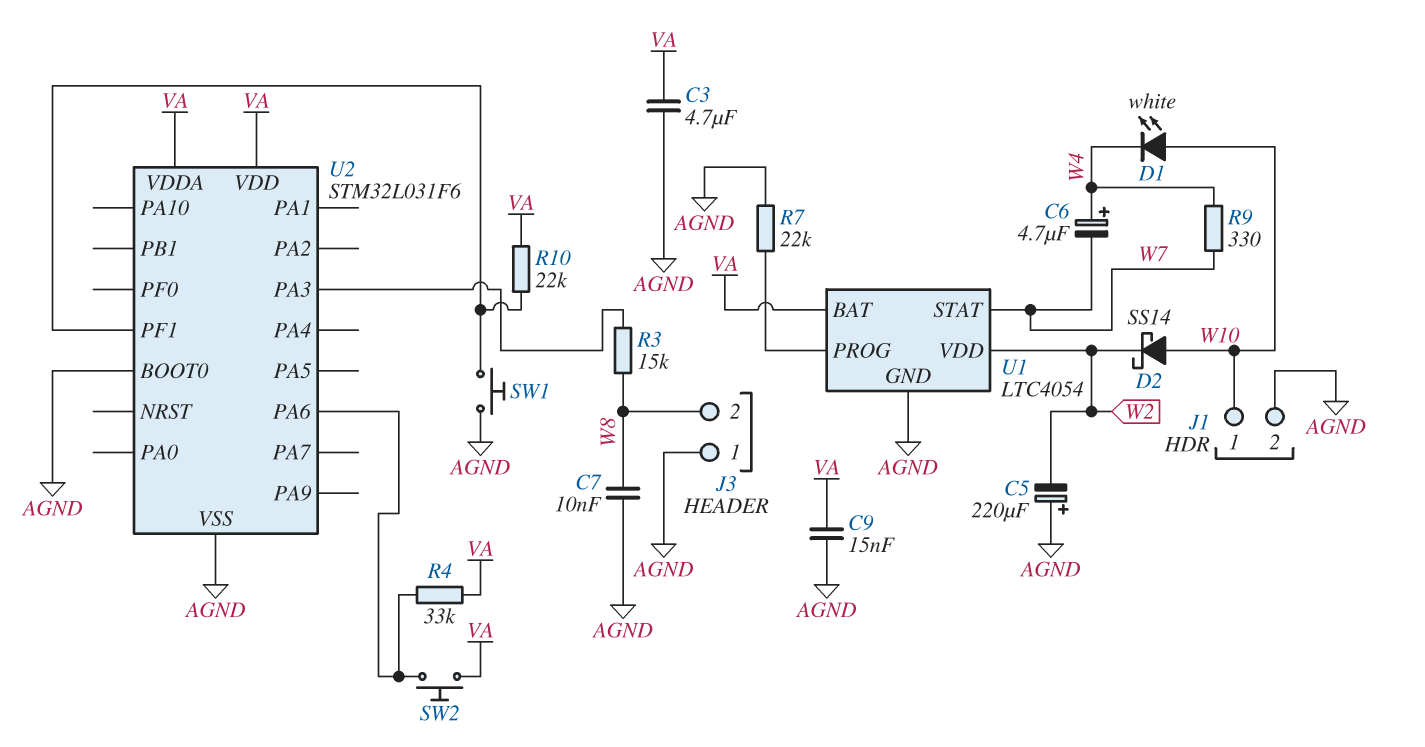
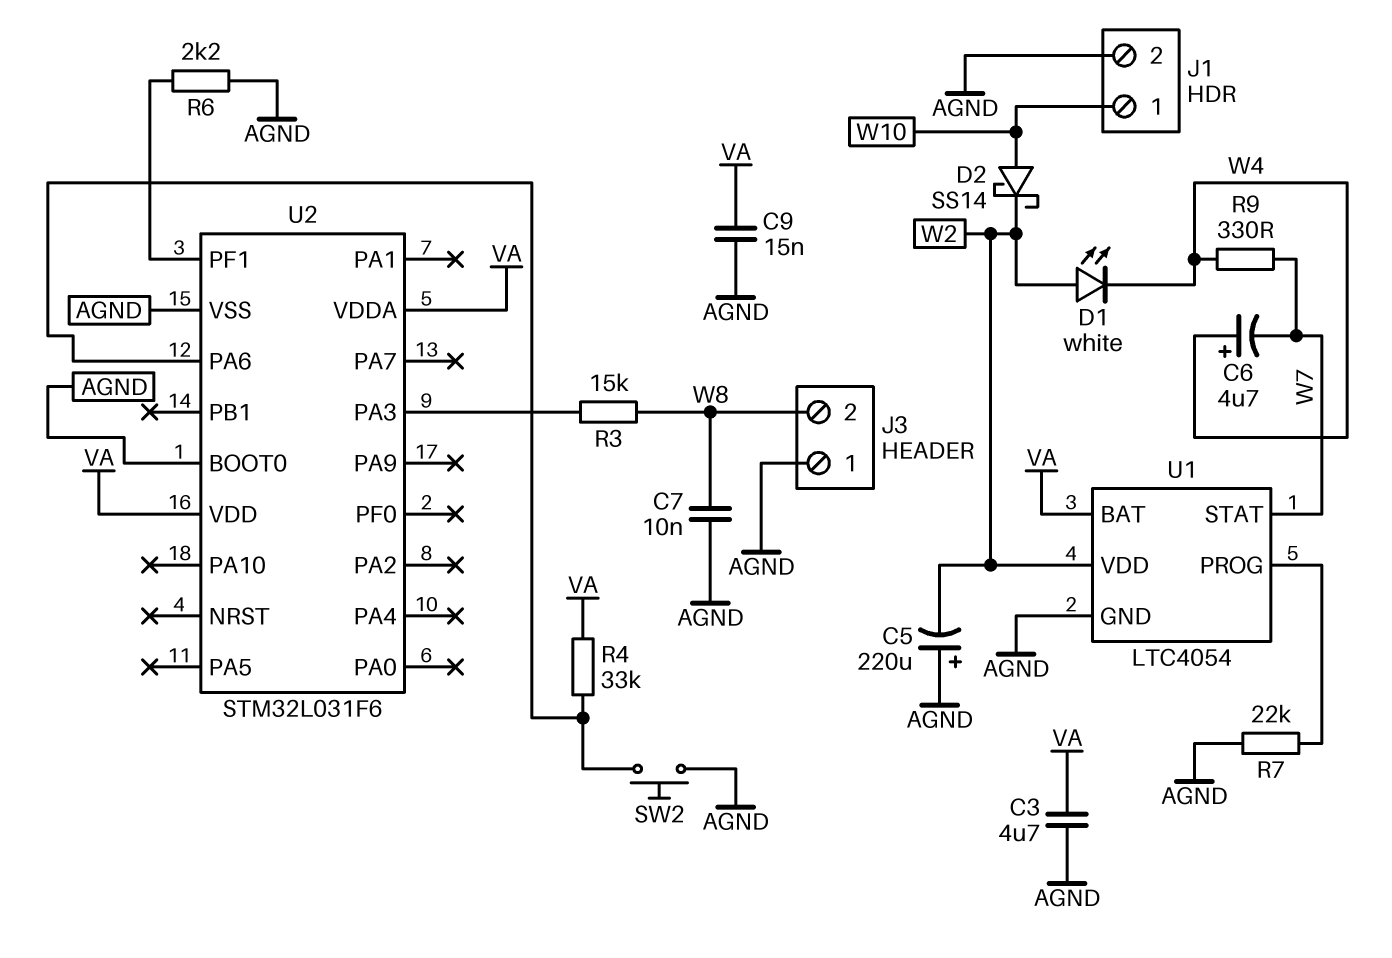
D1: LED white (A W10, K W4) -> LED white (A W2, K W4)
R6: none -> 2.2k (AGND, U2/PF1)
R10: 22k (U2/PF1, VA) -> none
SW1: button (AGND, U2/PF1) -> none
SW2: button (U2/PA6, VA) -> button (AGND, U2/PA6)

